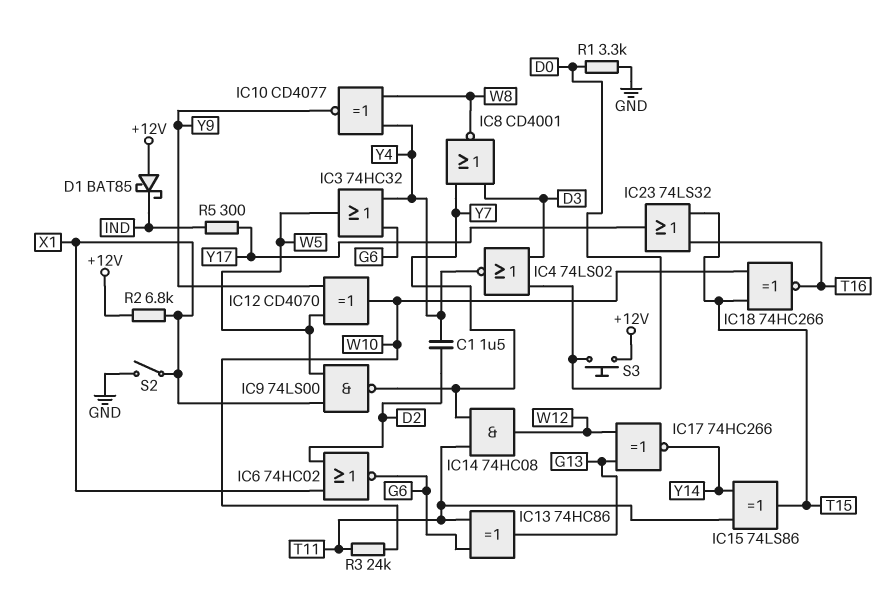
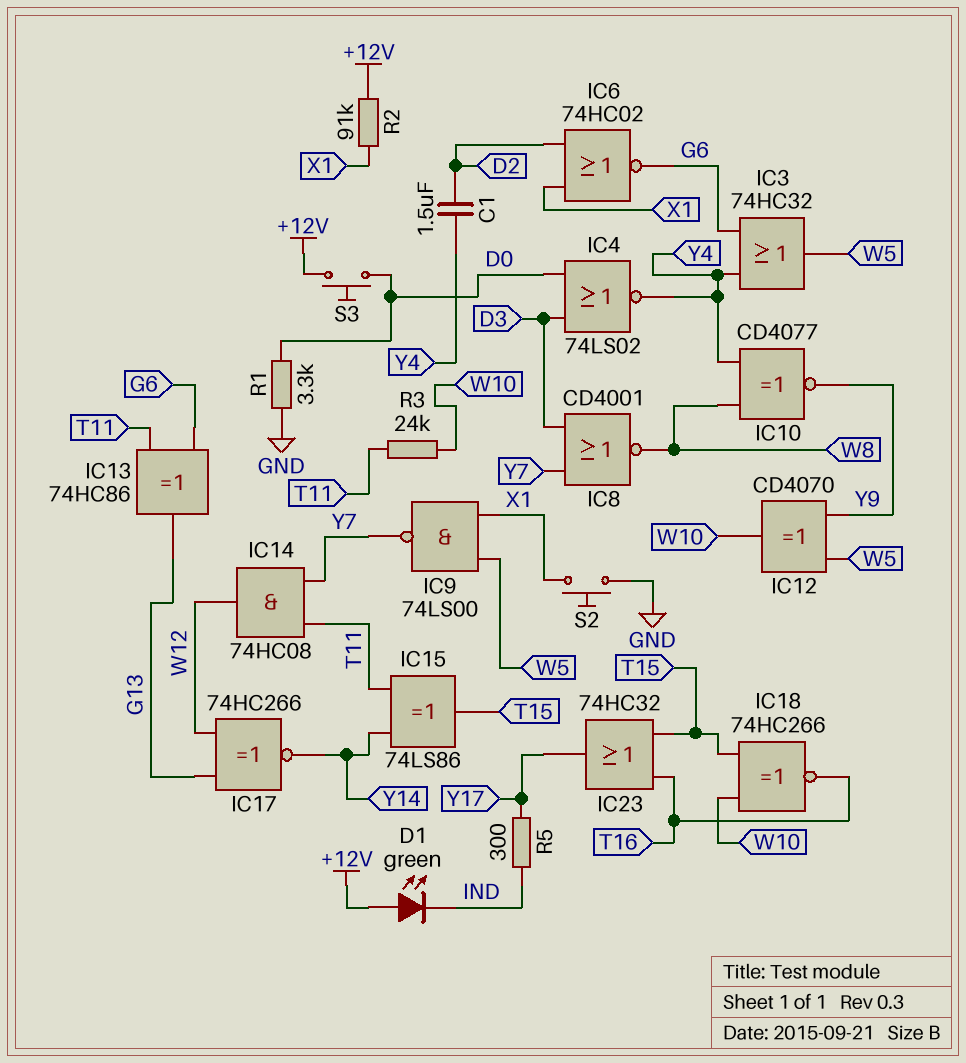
D1: schottky BAT85 (A +12V, K IND) -> LED green (A +12V, K IND)
IC23: OR 74LS32 (in T15, in T16, out Y17) -> OR 74HC32 (in T15, in T16, out Y17)
R2: 6.8k (+12V, X1) -> 91k (+12V, X1)
S2: switch (GND, X1) -> button (GND, X1)

